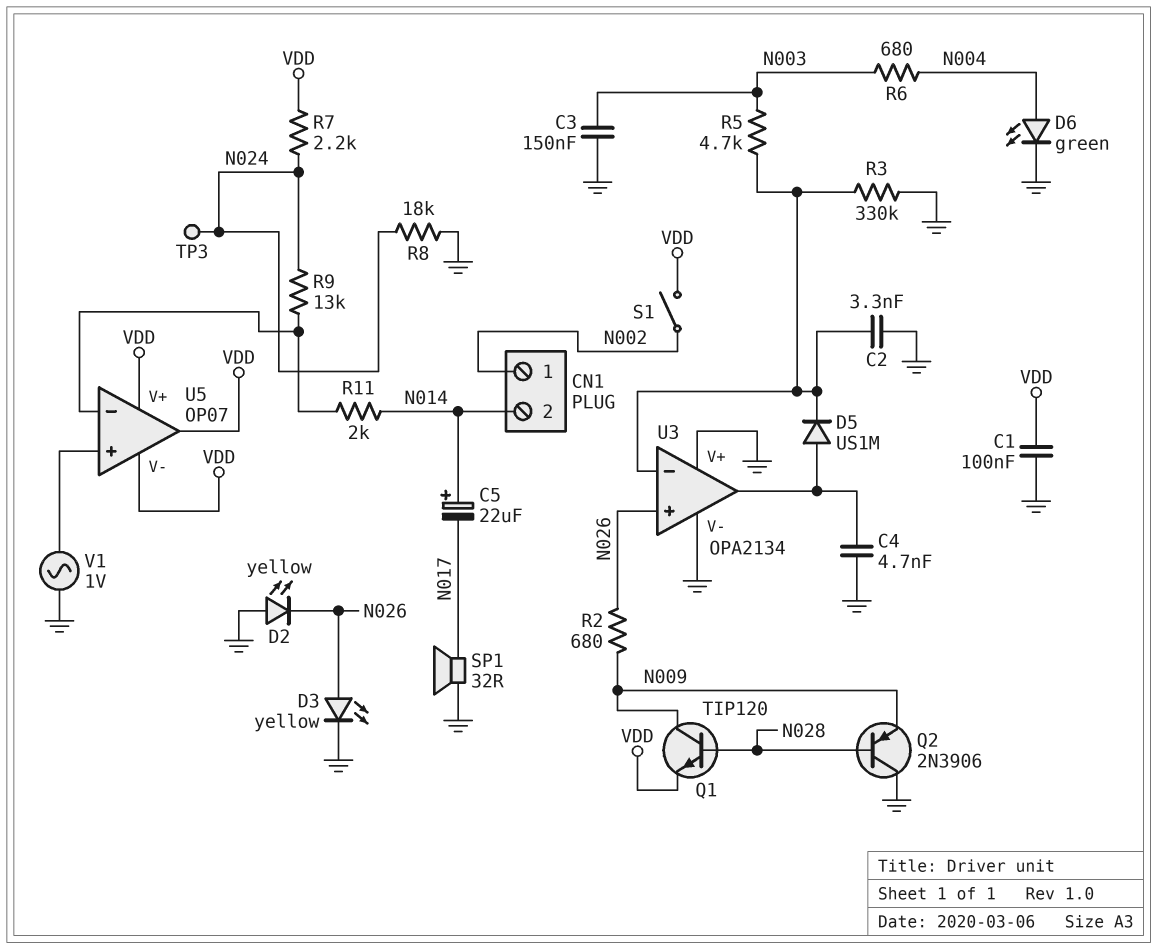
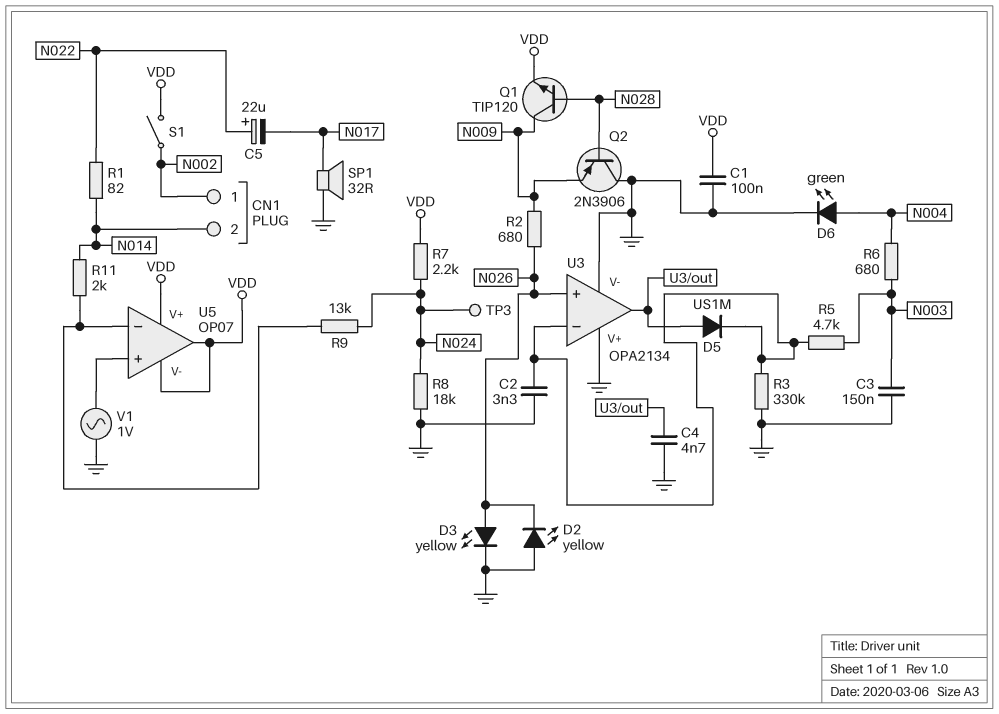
C5: 22uF (plus N014, minus N017) -> 22uF (plus N022, minus N017)
R1: none -> 82 (N014, N022)

